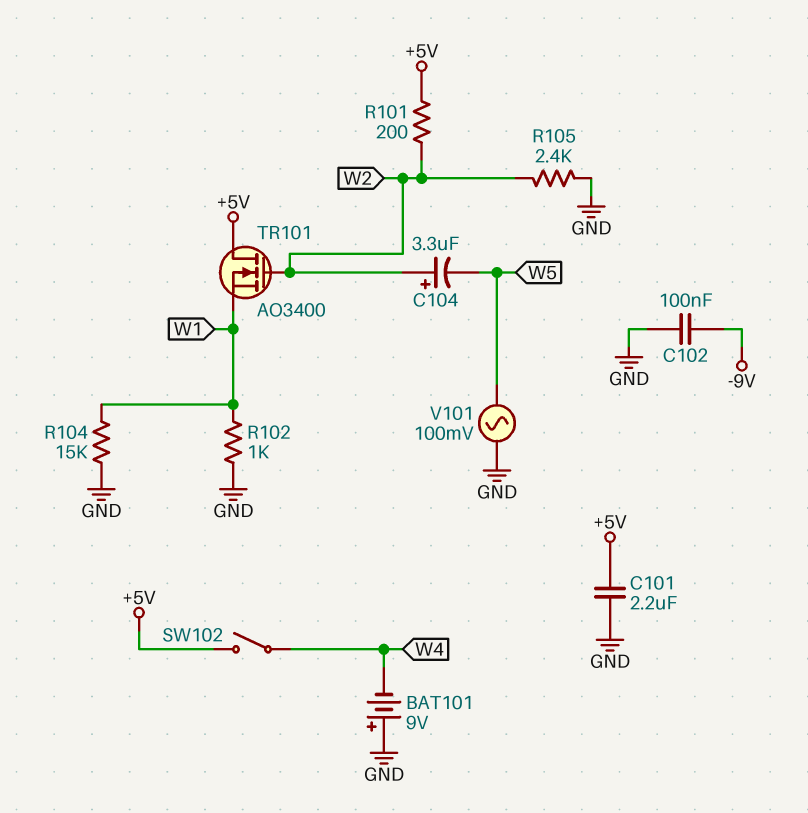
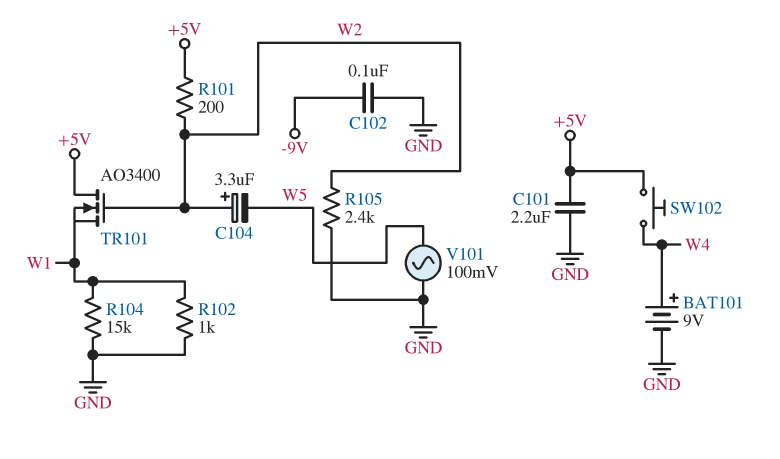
BAT101: 9V (plus GND, minus W4) -> 9V (plus W4, minus GND)
SW102: switch (+5V, W4) -> button (+5V, W4)

